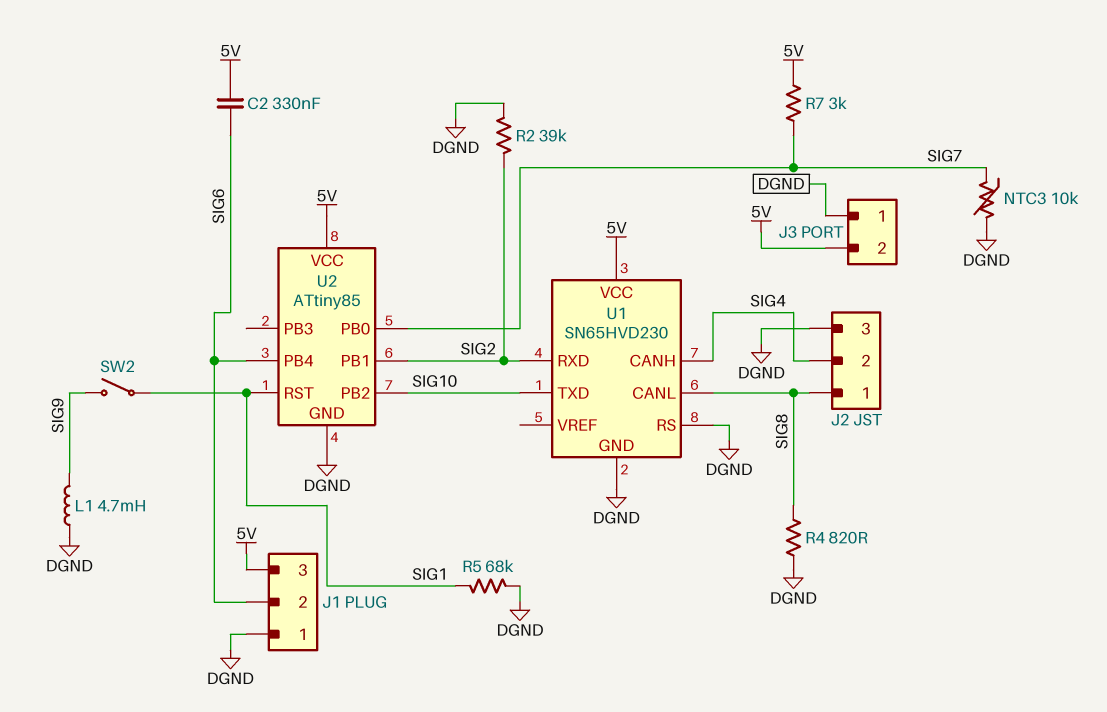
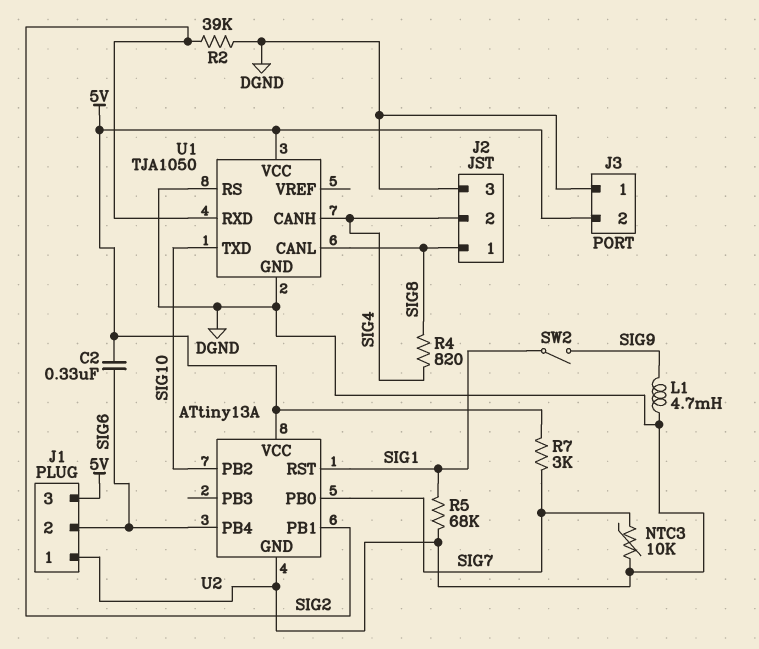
R4: 820 (DGND, SIG8) -> 820 (SIG4, SIG8)
U1: SN65HVD230 -> TJA1050
U2: ATtiny85 -> ATtiny13A

